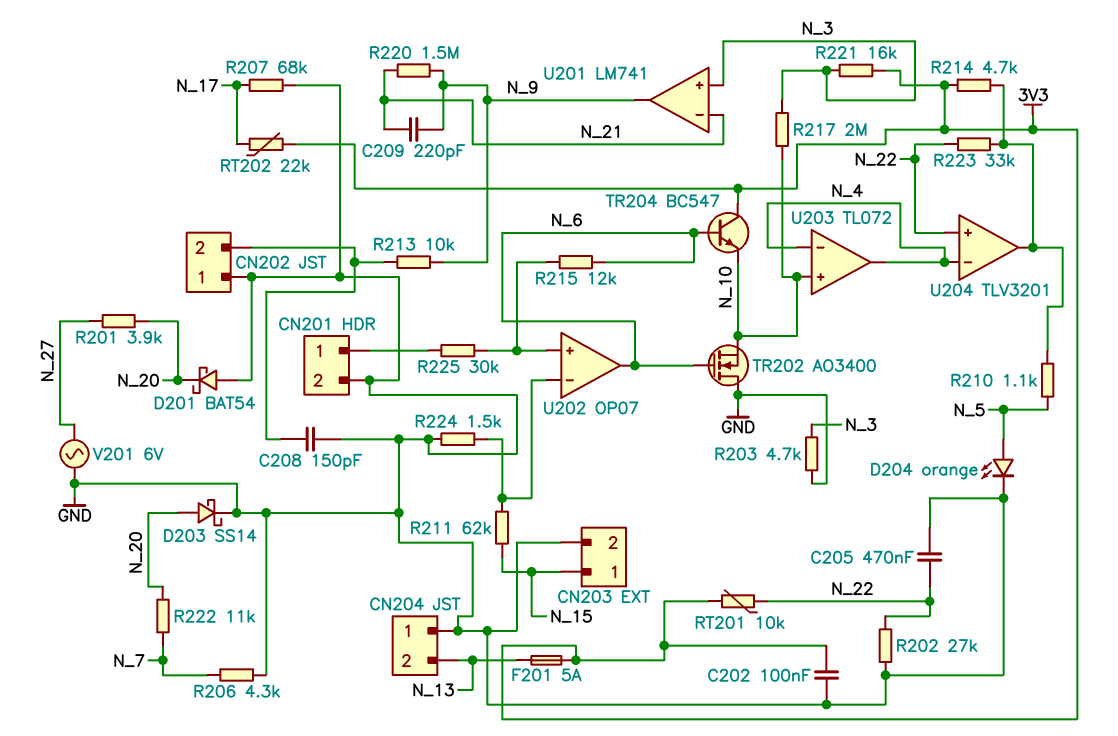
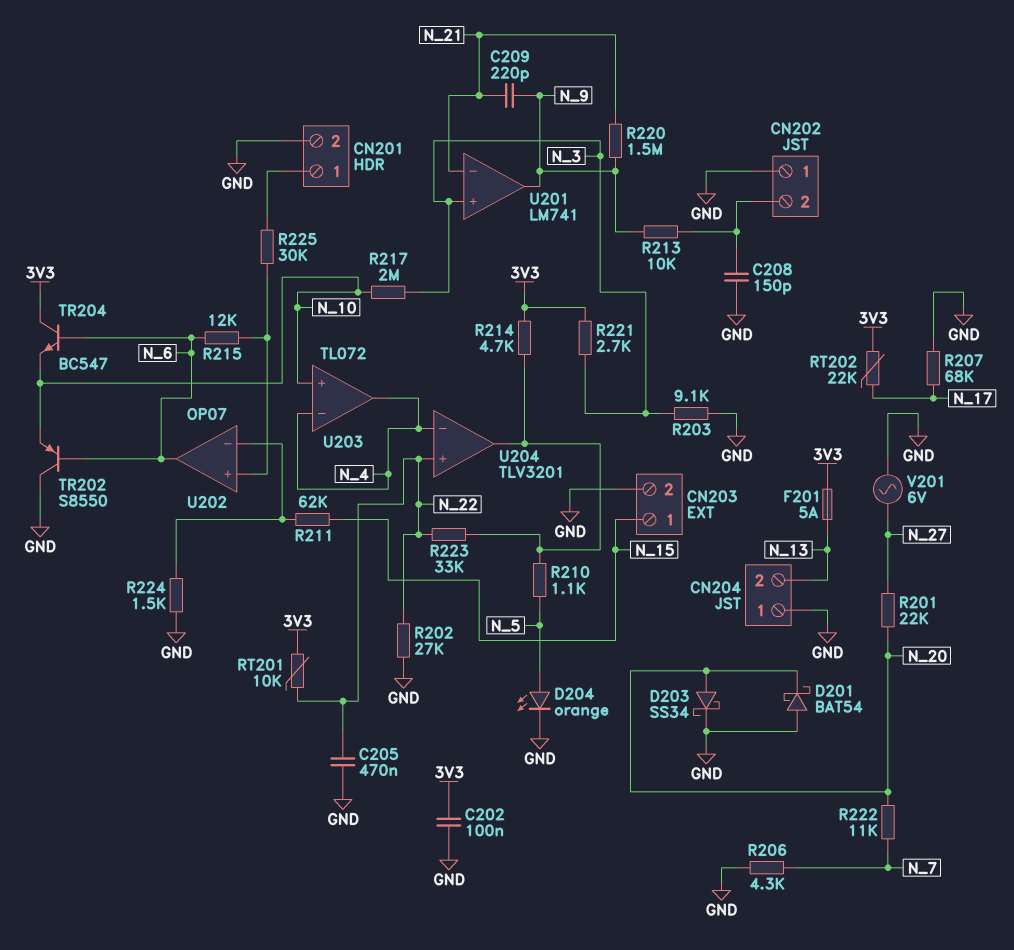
D203: schottky SS14 (A N_20, K GND) -> schottky SS34 (A N_20, K GND)
R201: 3.9k (N_20, N_27) -> 22k (N_20, N_27)
R203: 4.7k (GND, N_3) -> 9.1k (GND, N_3)
R221: 16k (3V3, N_3) -> 2.7k (3V3, N_3)
TR202: NMOS AO3400 (G N_6, D GND, S N_10) -> PNP S8550 (B N_6, C GND, E N_10)

